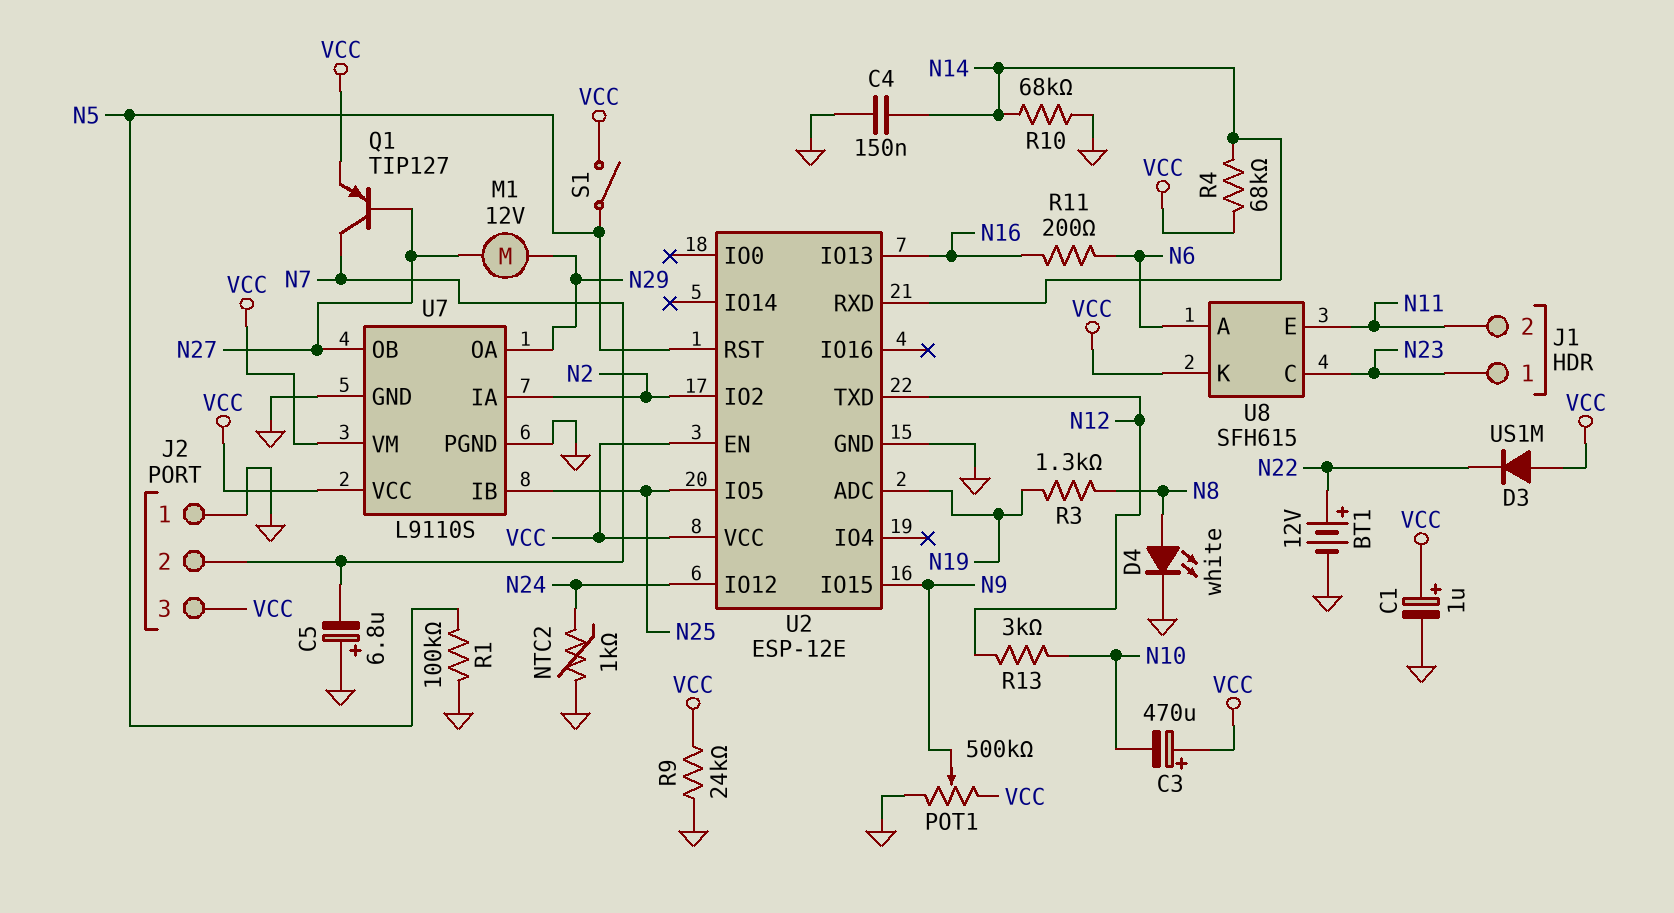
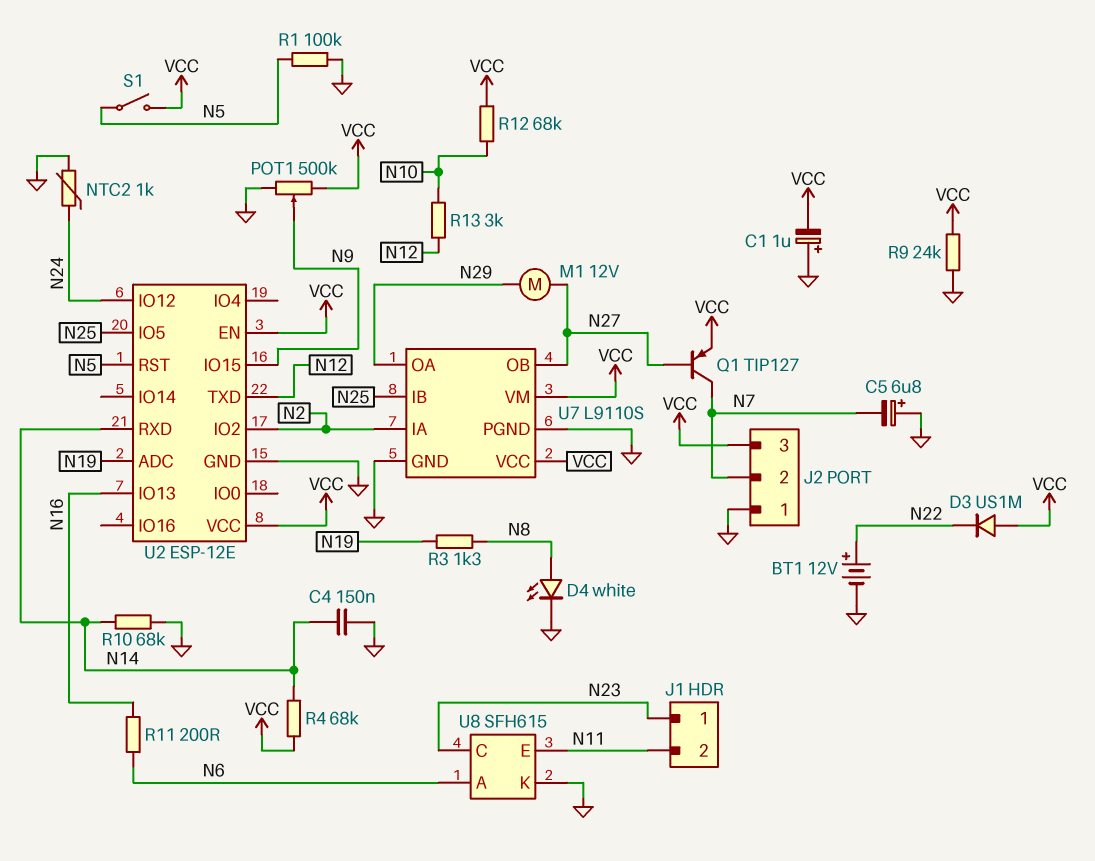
C1: 1uF (plus VCC, minus GND) -> 1uF (plus GND, minus VCC)
C3: 470uF (plus VCC, minus N10) -> none
R12: none -> 68k (N10, VCC)
U8 pin K: VCC -> GND

